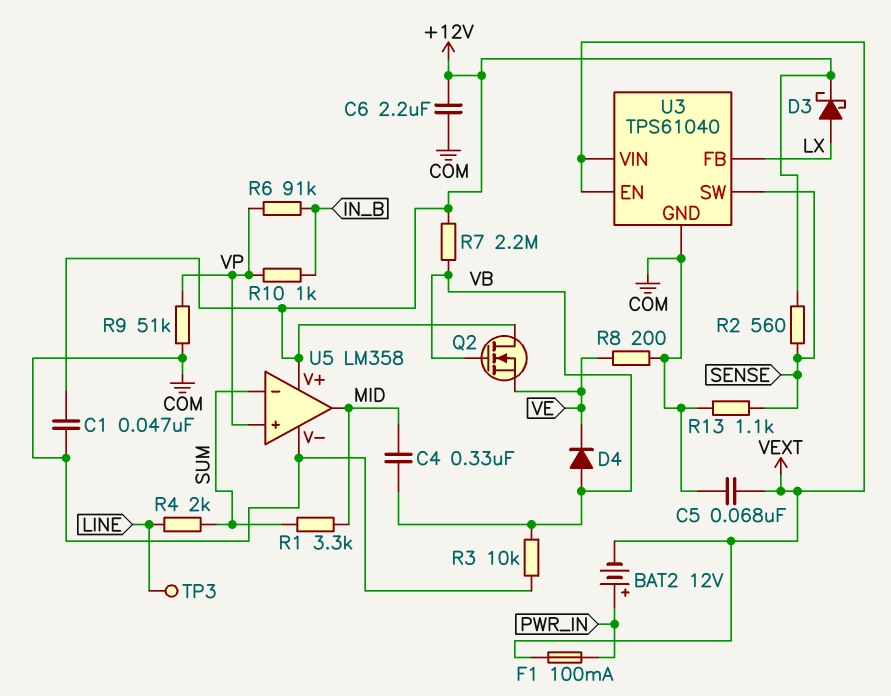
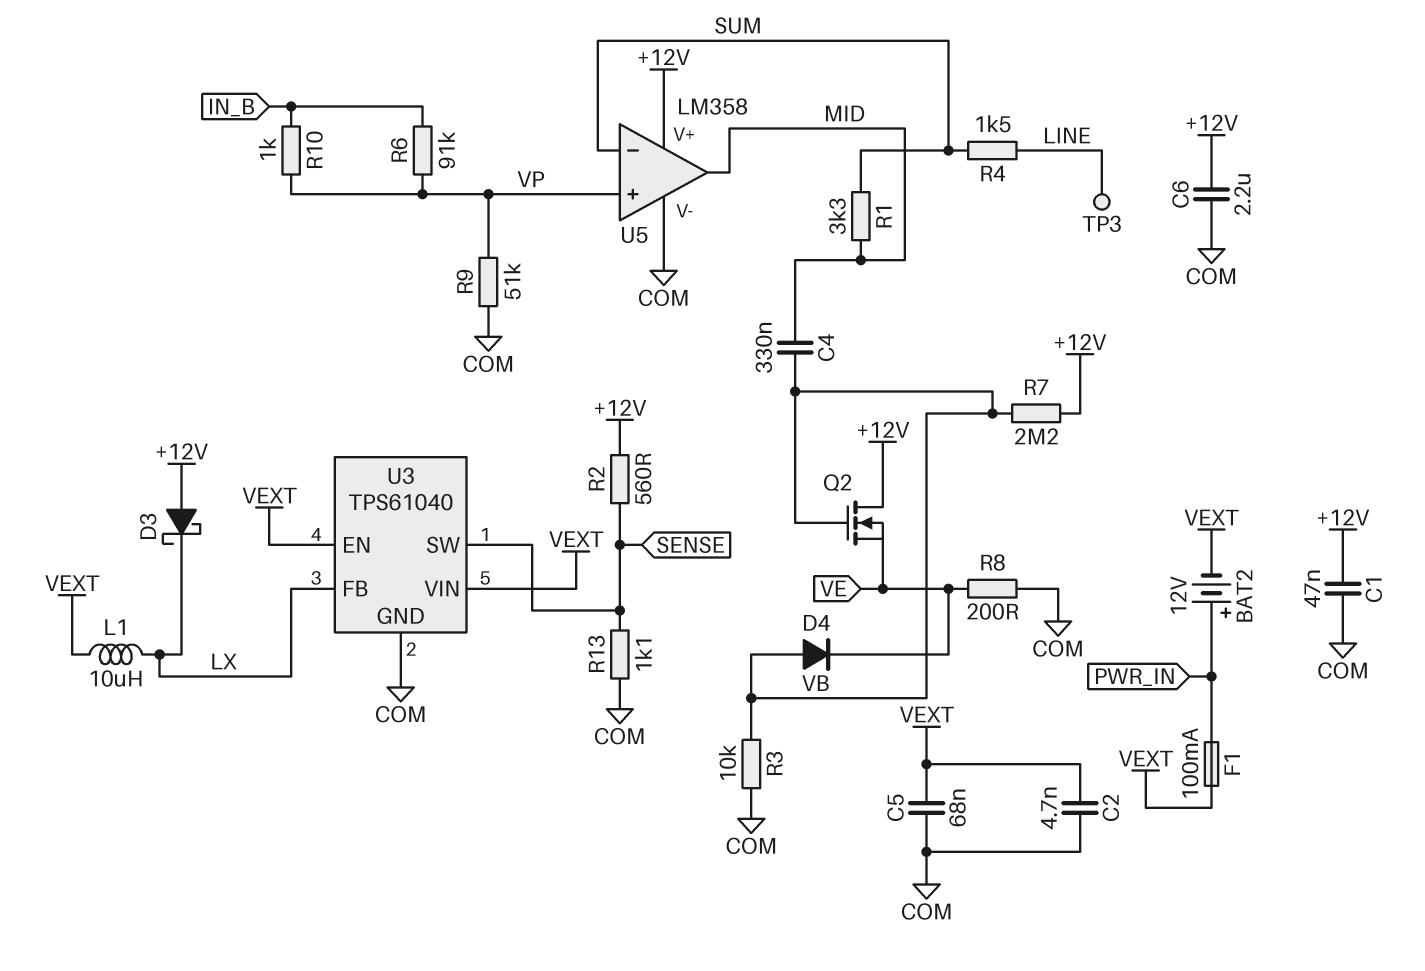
C2: none -> 4.7nF (COM, VEXT)
D3: schottky (A LX, K +12V) -> schottky (A +12V, K LX)
L1: none -> 10uH (LX, VEXT)
R4: 2k (LINE, SUM) -> 1.5k (LINE, SUM)

